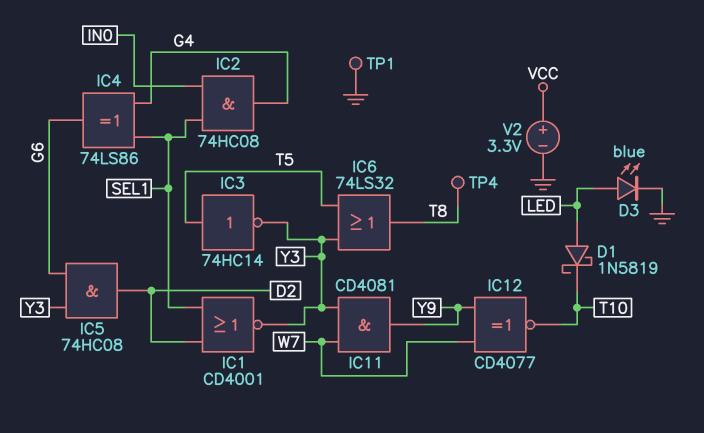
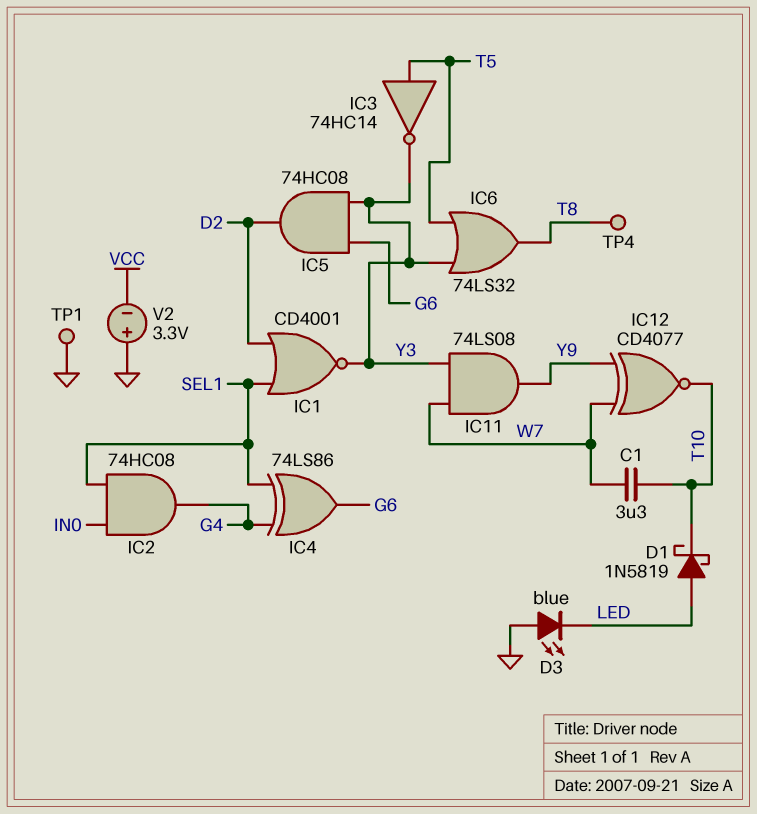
C1: none -> 3.3uF (T10, W7)
D3: LED blue (A LED, K GND) -> LED blue (A GND, K LED)
IC11: AND CD4081 (in W7, in Y3, out Y9) -> AND 74LS08 (in W7, in Y3, out Y9)
V2: 3.3V (plus VCC, minus GND) -> 3.3V (plus GND, minus VCC)

